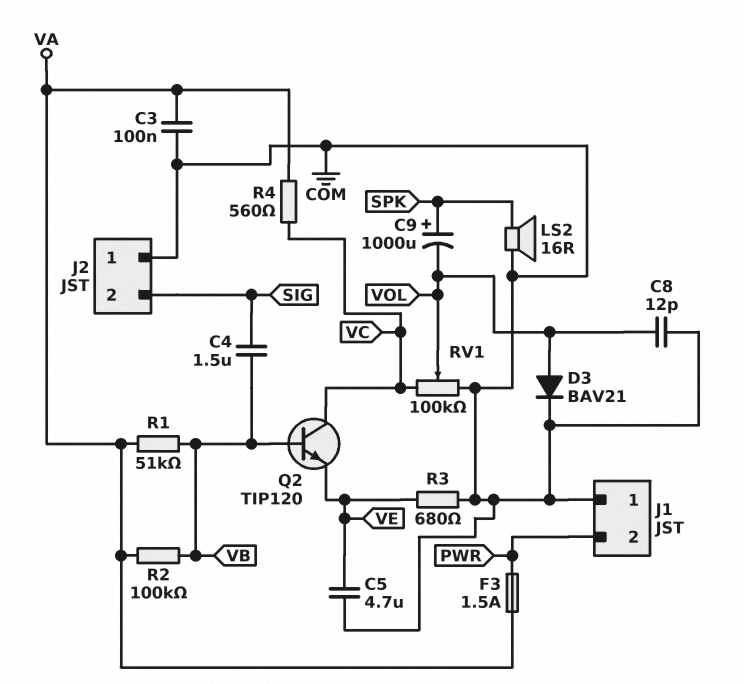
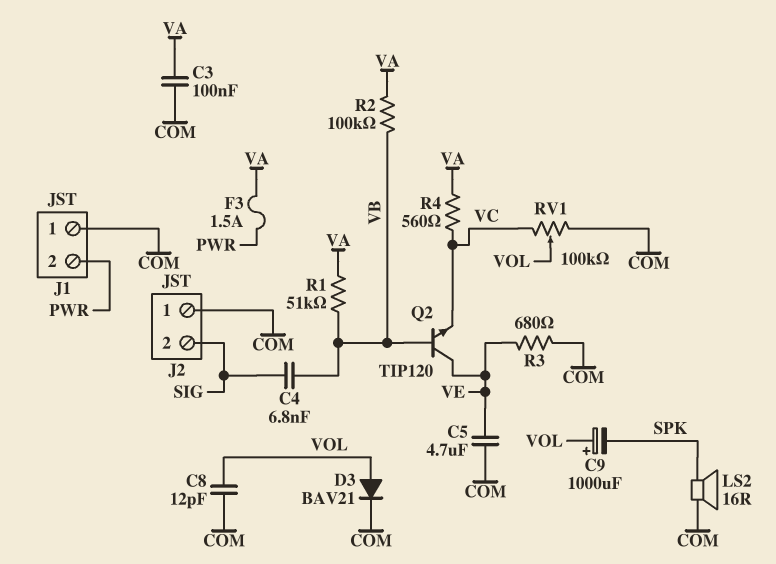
C4: 1.5uF (SIG, VB) -> 6.8nF (SIG, VB)
C9: 1000uF (plus SPK, minus VOL) -> 1000uF (plus VOL, minus SPK)
Q2: NPN TIP120 (B VB, C VC, E VE) -> NPN TIP120 (B VB, C VE, E VC)

